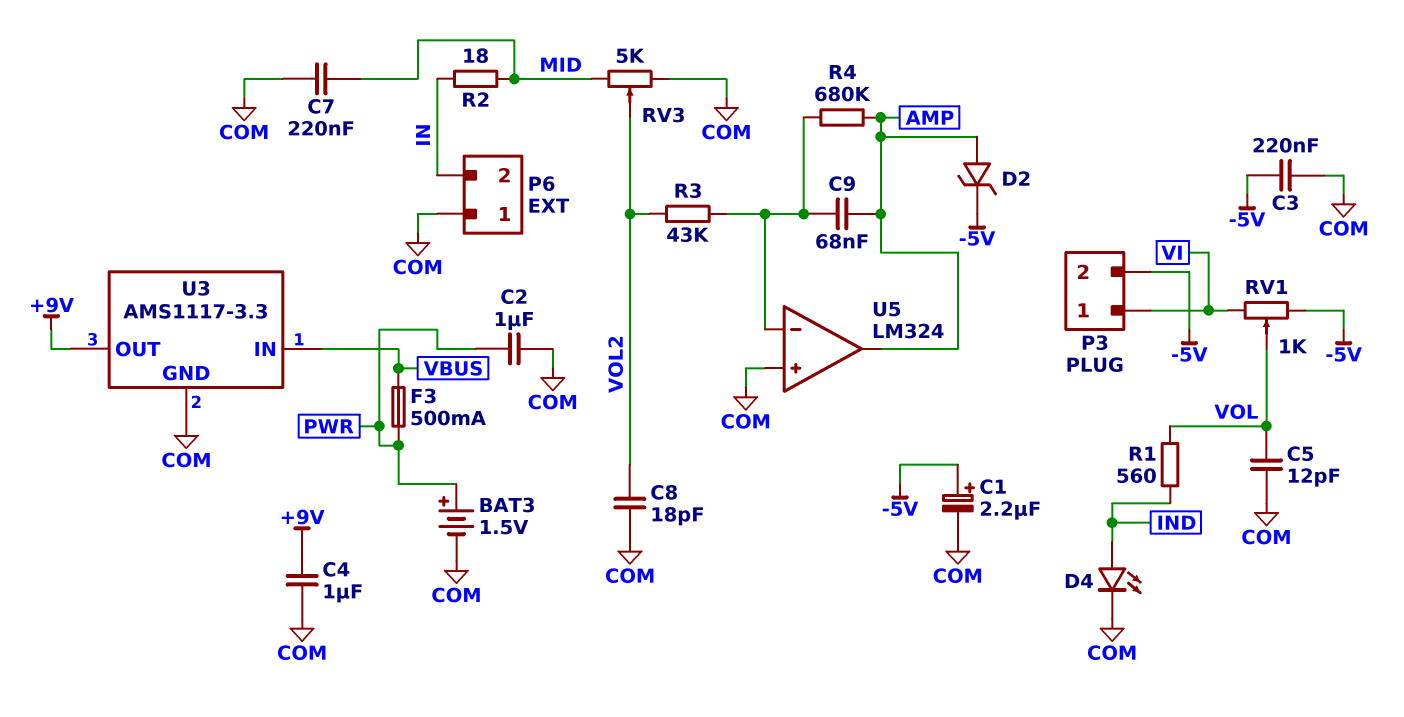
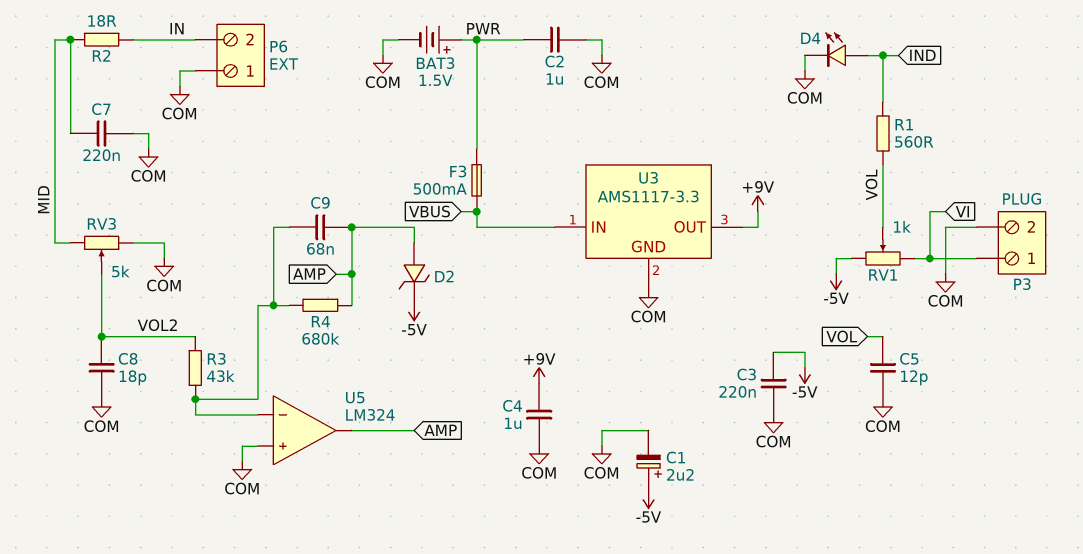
P3 pin 2: -5V -> COM

